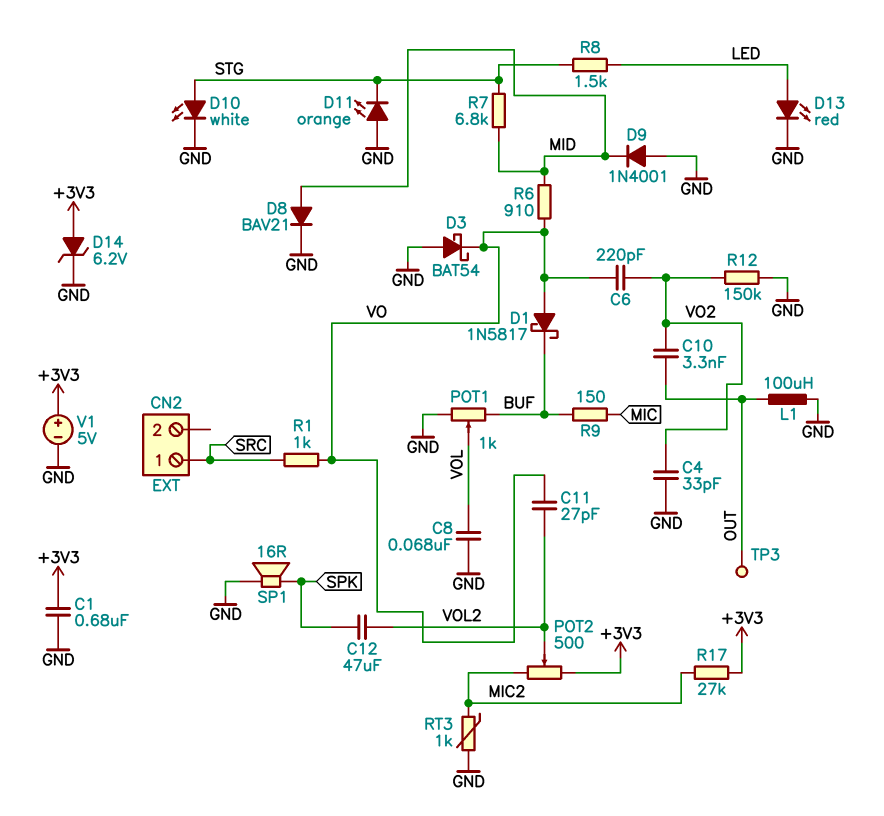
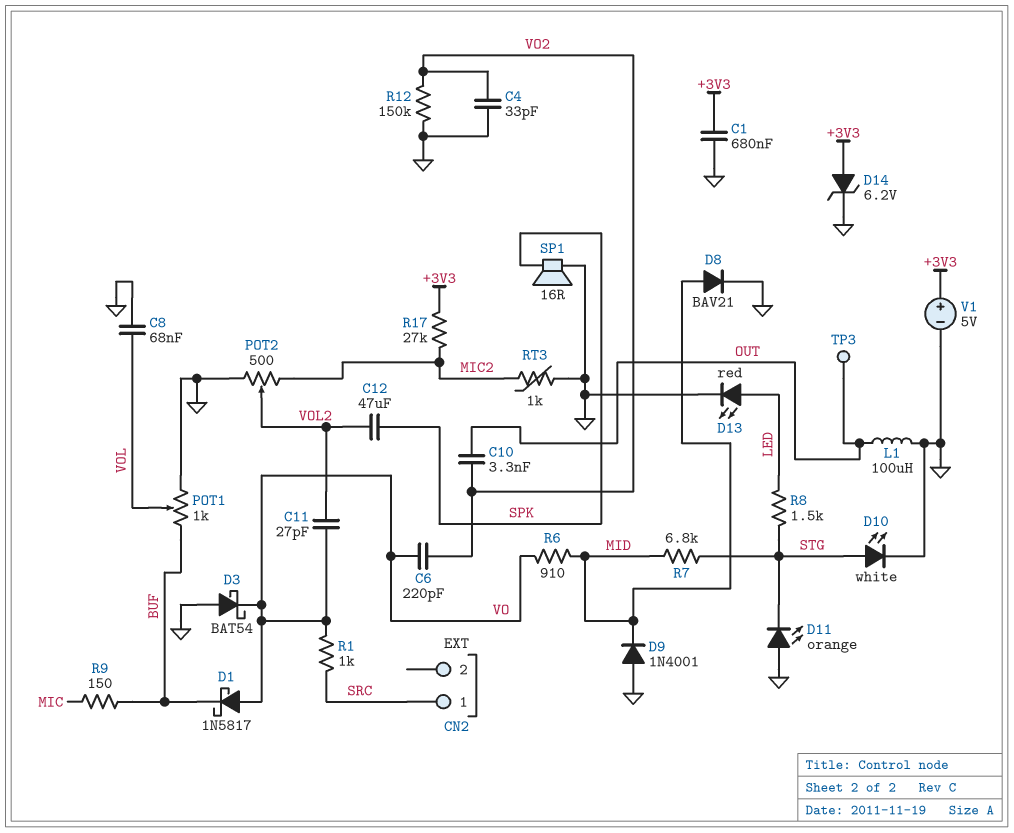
POT2: 500 (+3V3, MIC2, wiper VOL2) -> 500 (GND, MIC2, wiper VOL2)

